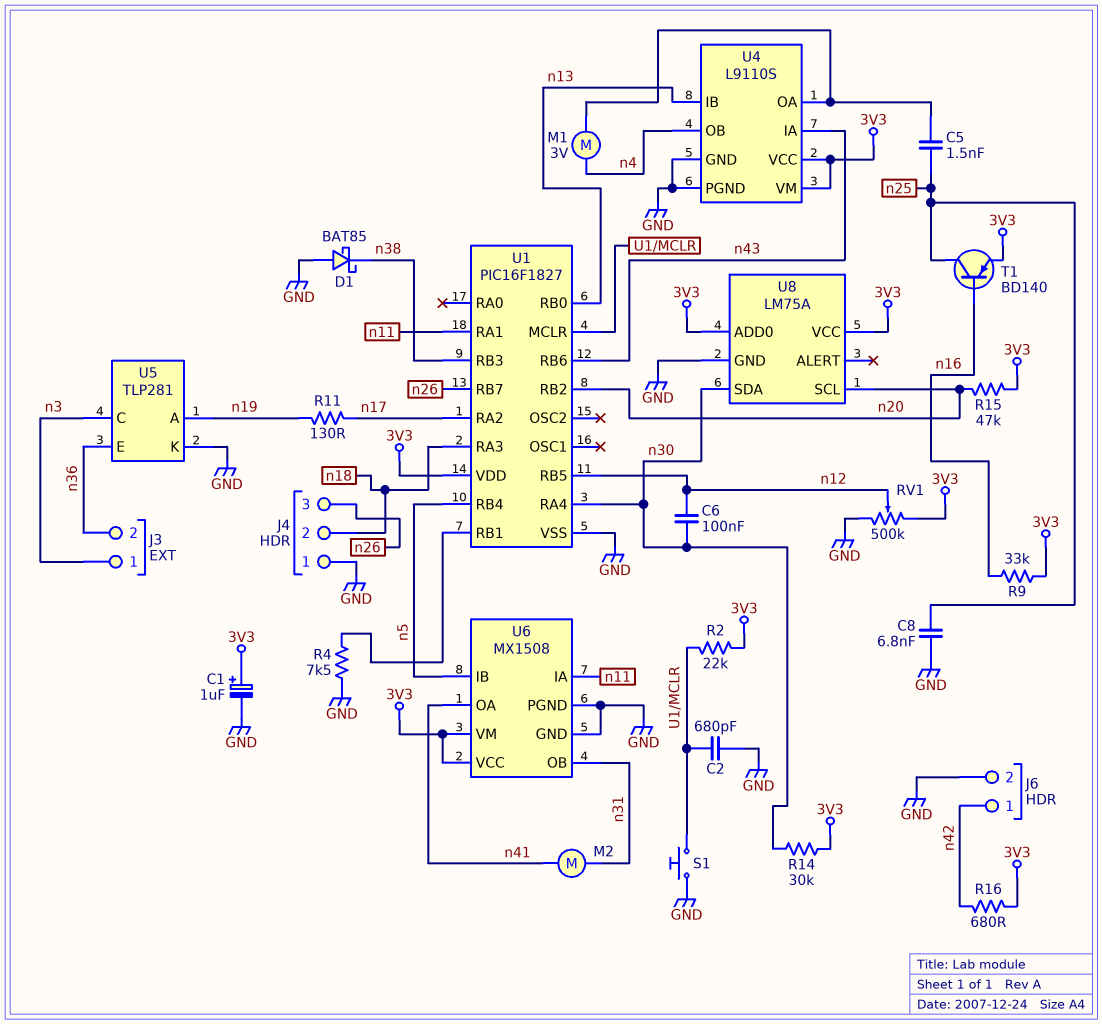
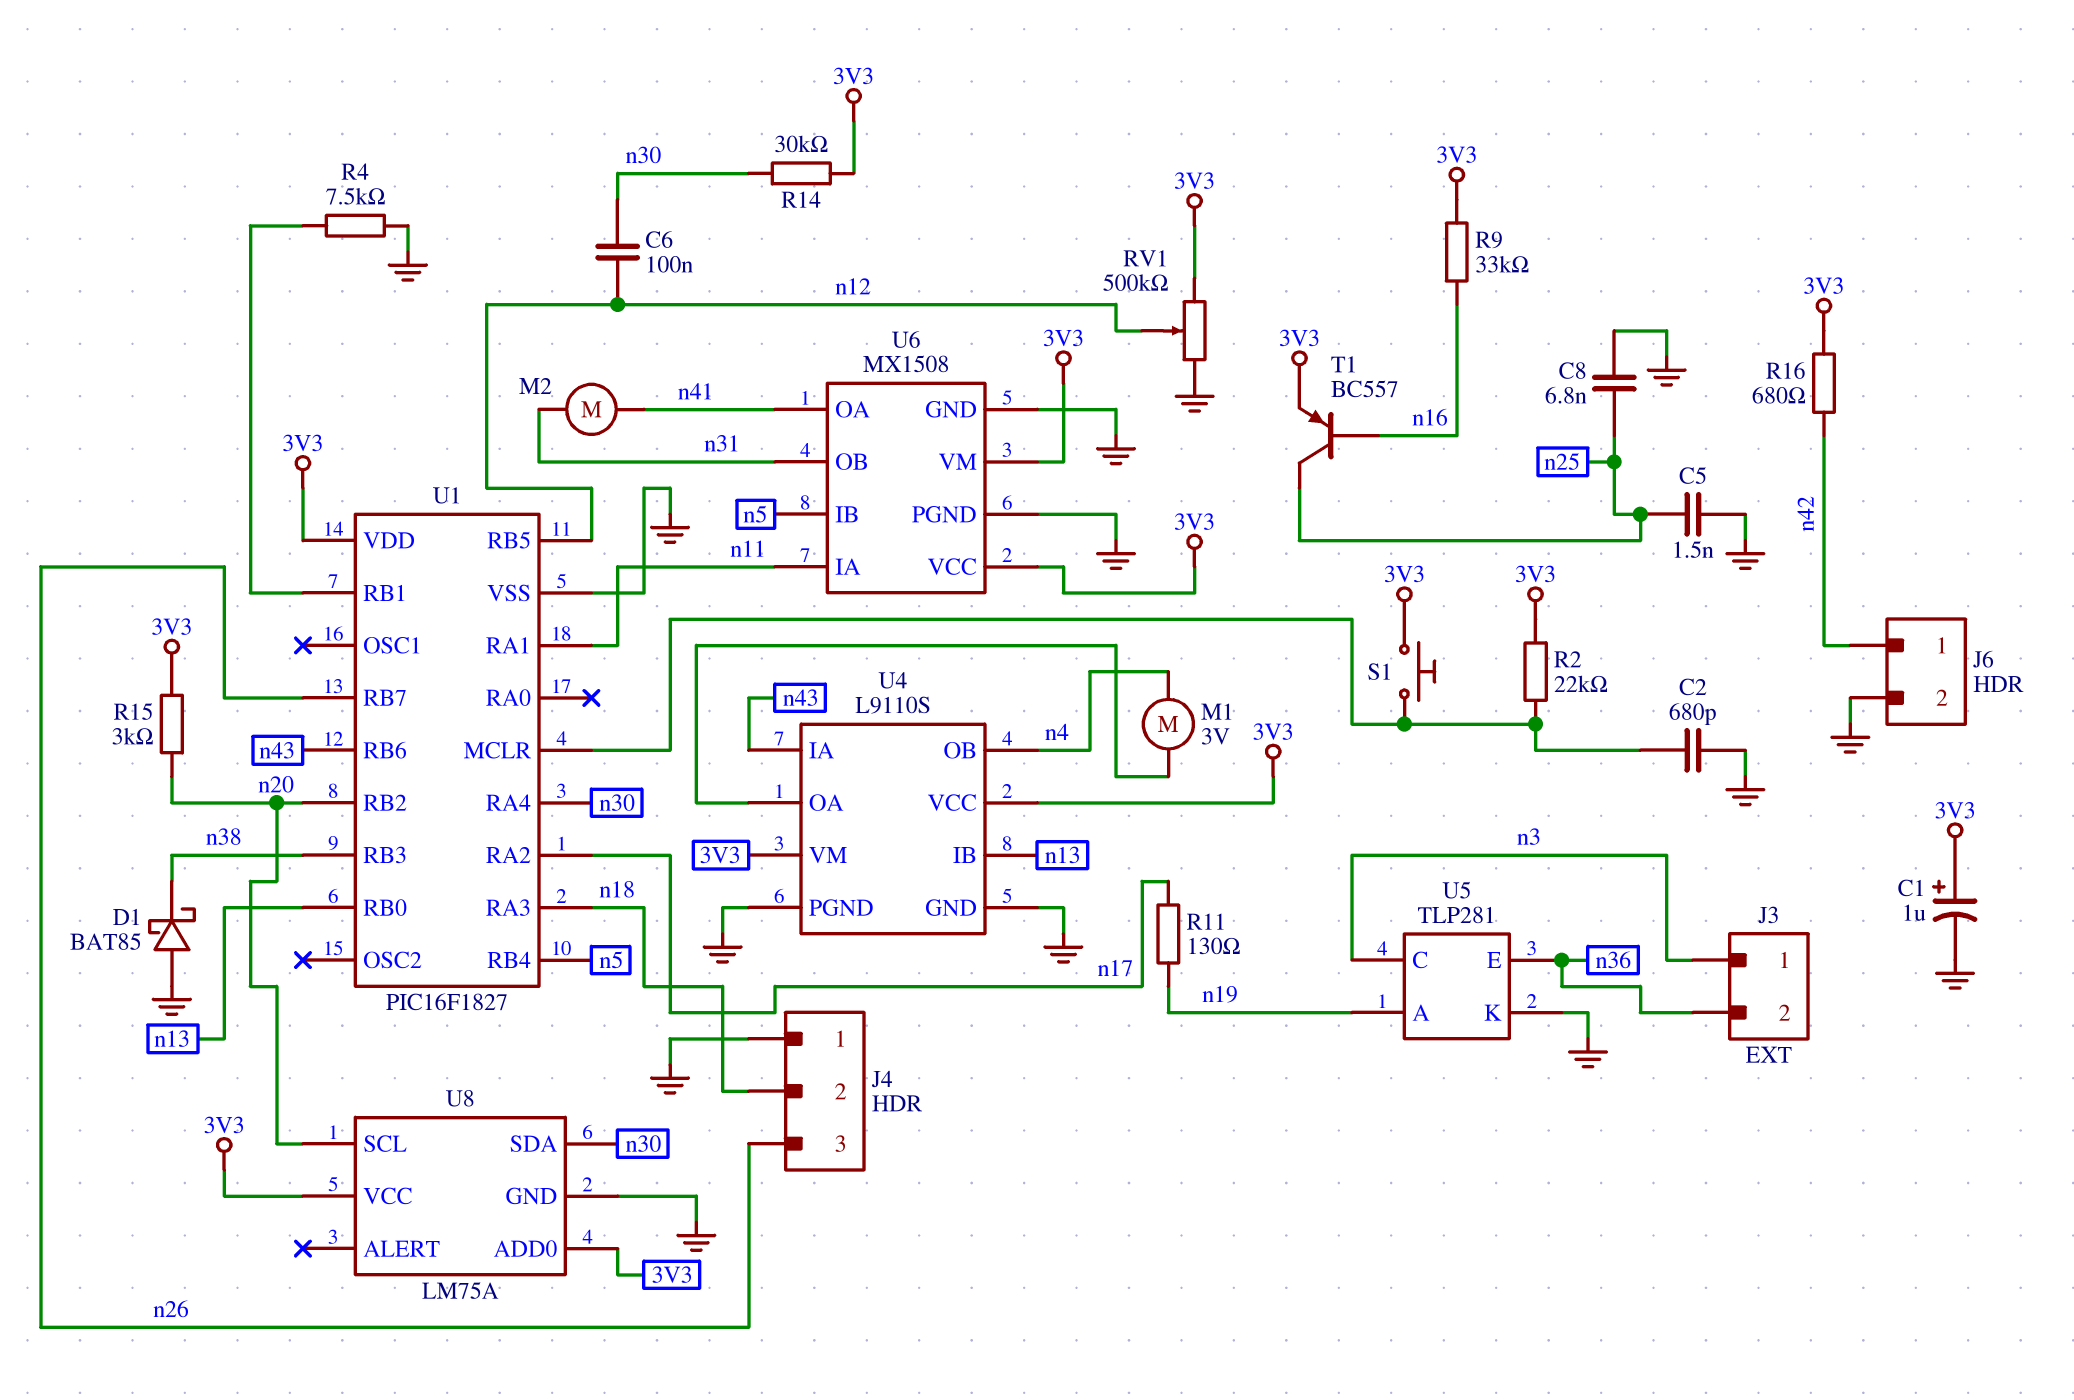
C5: 1.5nF (U4/OA, n25) -> 1.5nF (GND, n25)
R15: 47k (3V3, n20) -> 3k (3V3, n20)
S1: button (GND, U1/MCLR) -> button (3V3, U1/MCLR)
T1: PNP BD140 (B n16, C n25, E 3V3) -> PNP BC557 (B n16, C n25, E 3V3)

